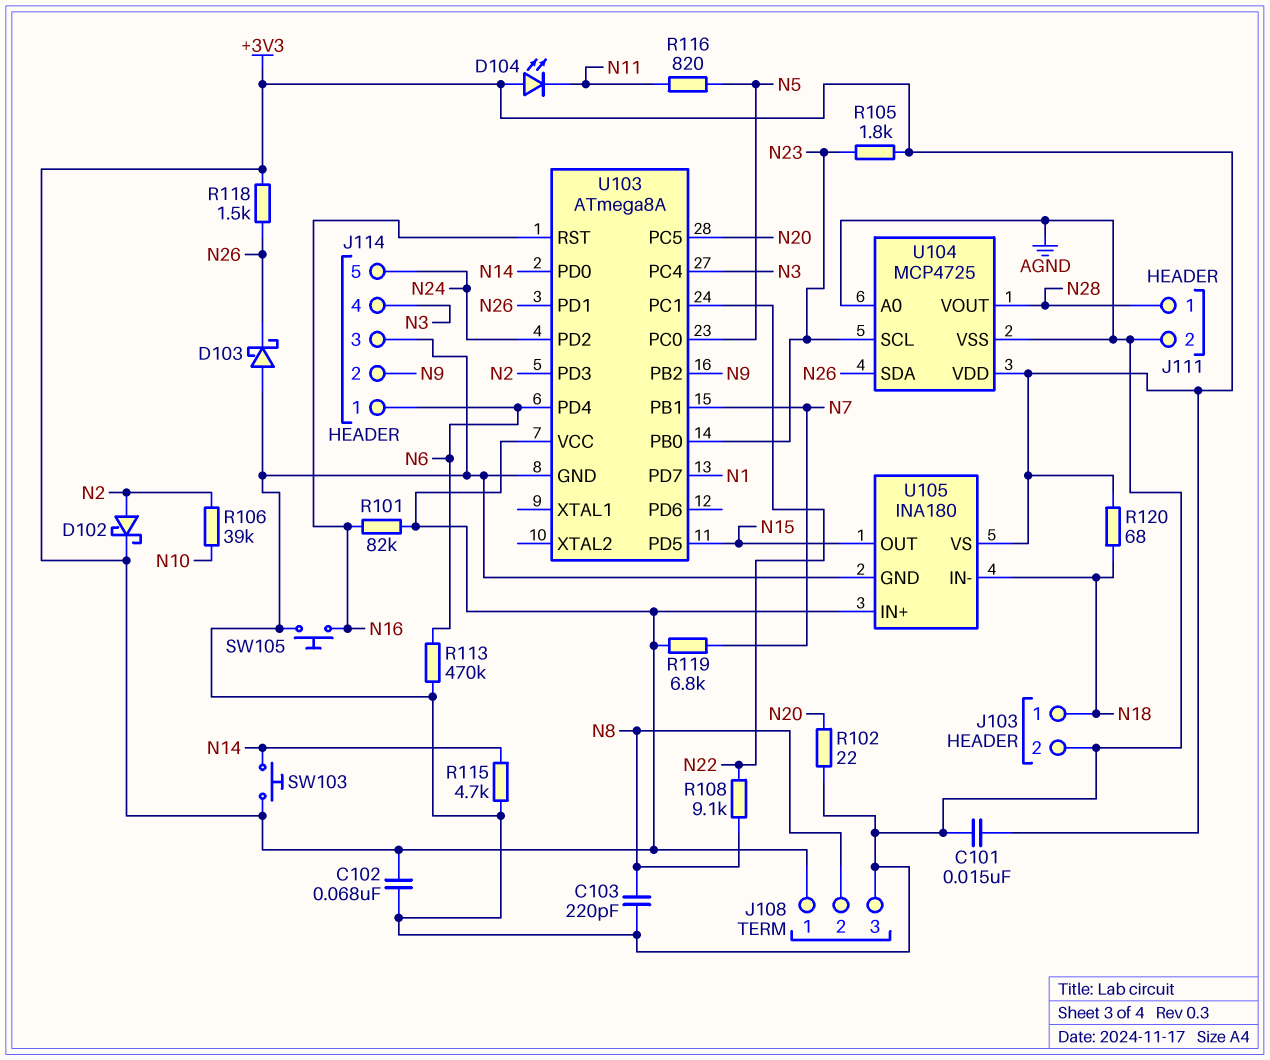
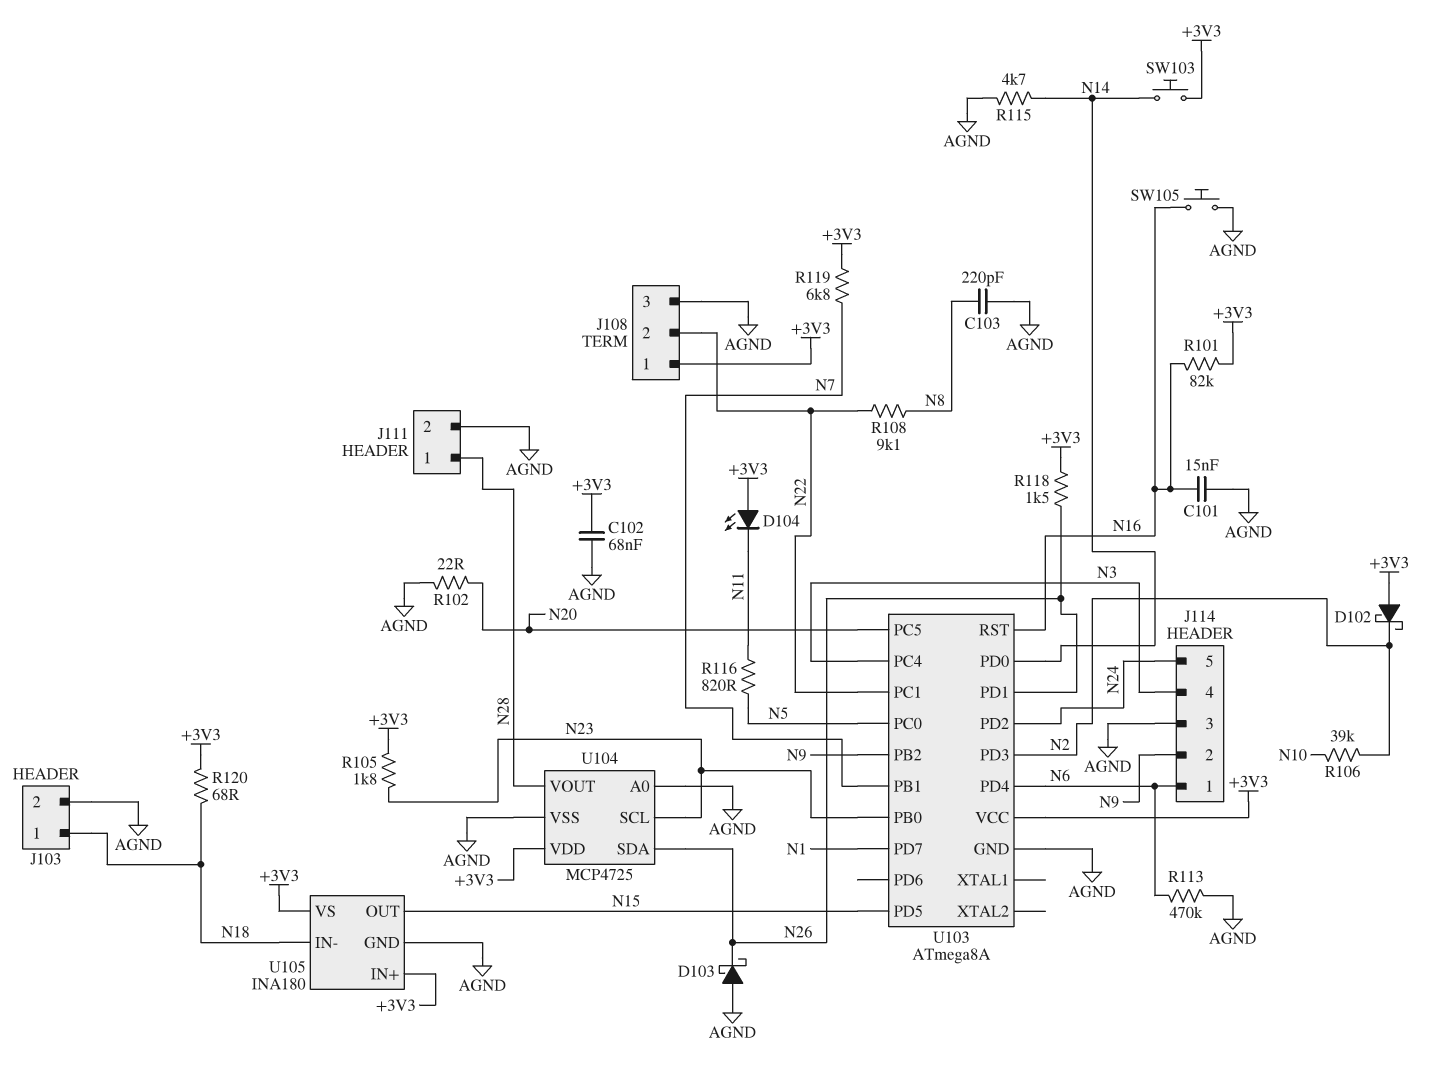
C101: 15nF (+3V3, AGND) -> 15nF (AGND, N16)
D102: schottky (A N2, K +3V3) -> schottky (A +3V3, K N2)
J108 pin 2: N8 -> N22

